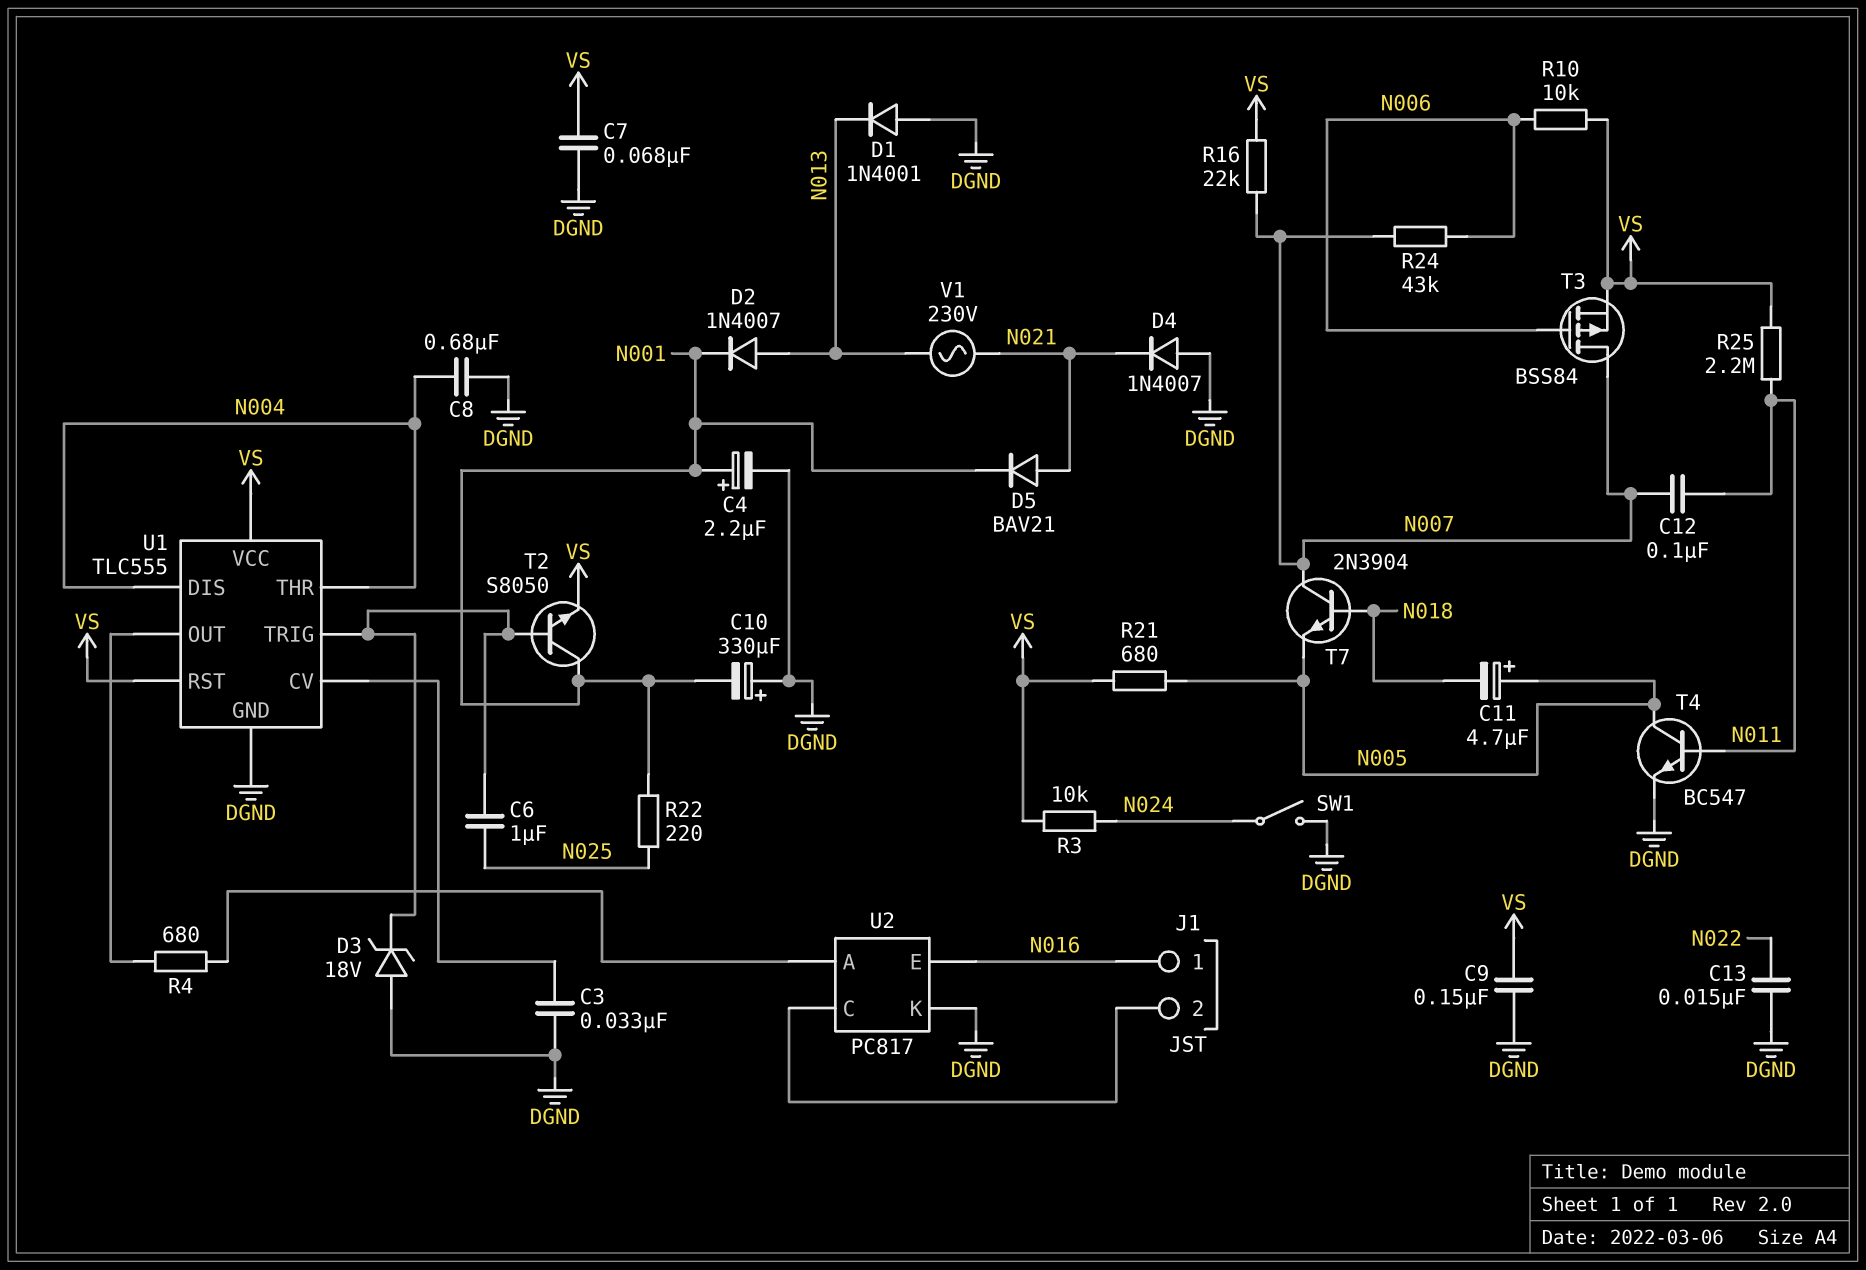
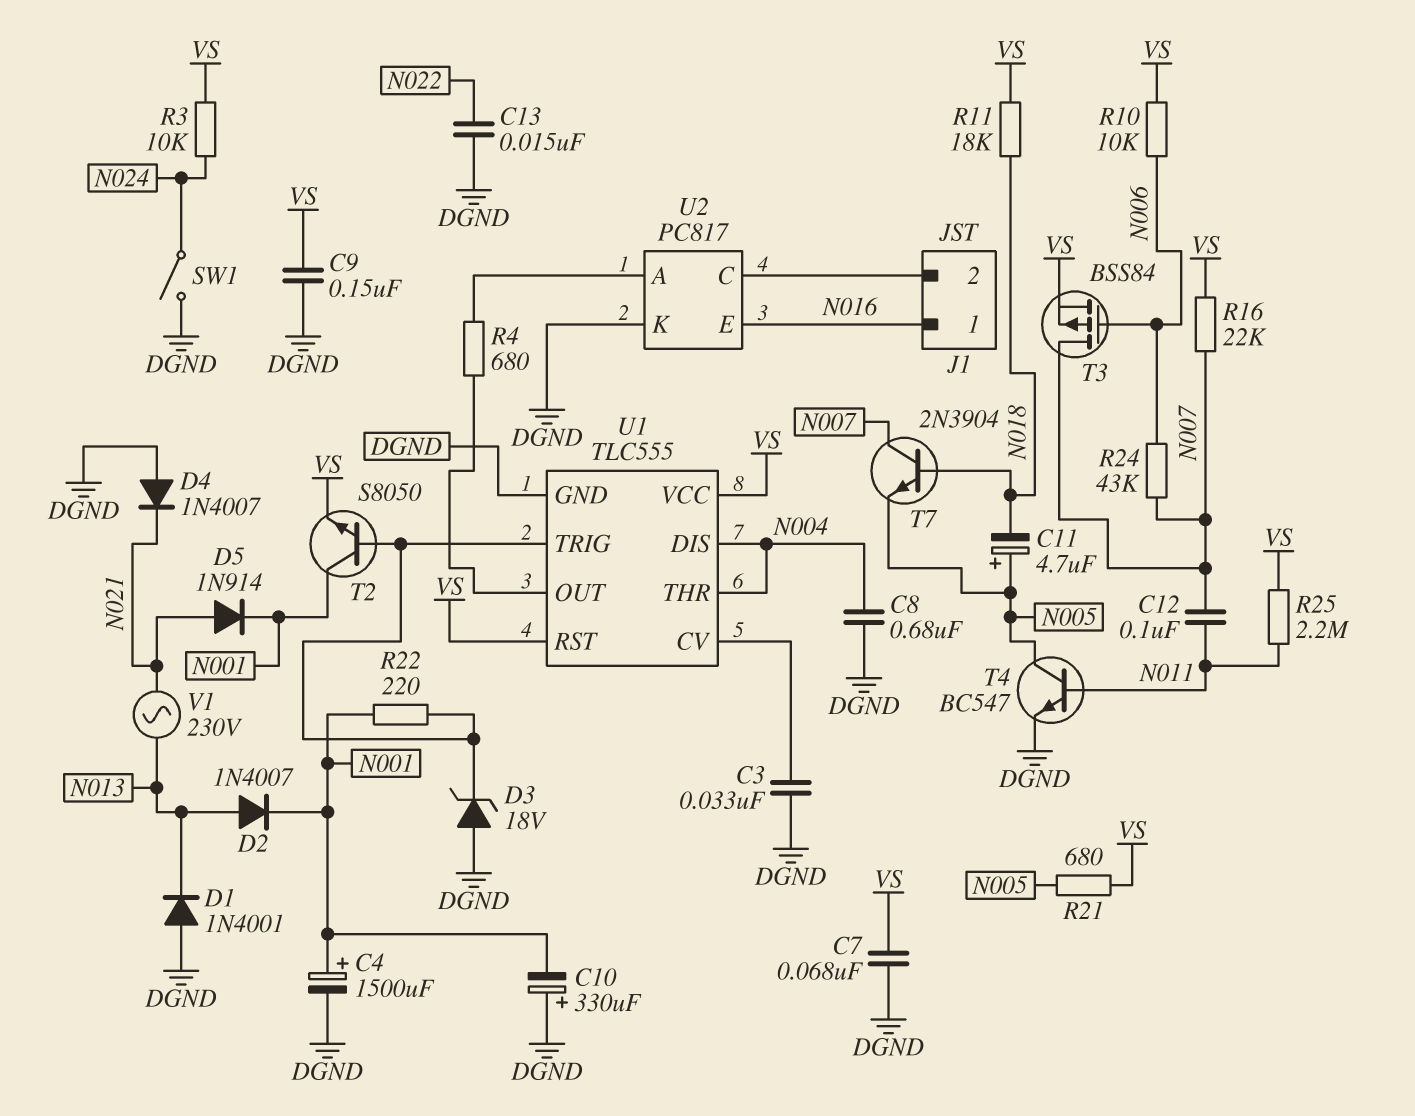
C4: 2.2uF (plus N001, minus DGND) -> 1500uF (plus N001, minus DGND)
C6: 1uF (N025, U1/TRIG) -> none
D5: diode BAV21 (A N021, K N001) -> diode 1N914 (A N021, K N001)
R11: none -> 18k (N018, VS)
R22: 220 (N001, N025) -> 220 (N001, U1/TRIG)

